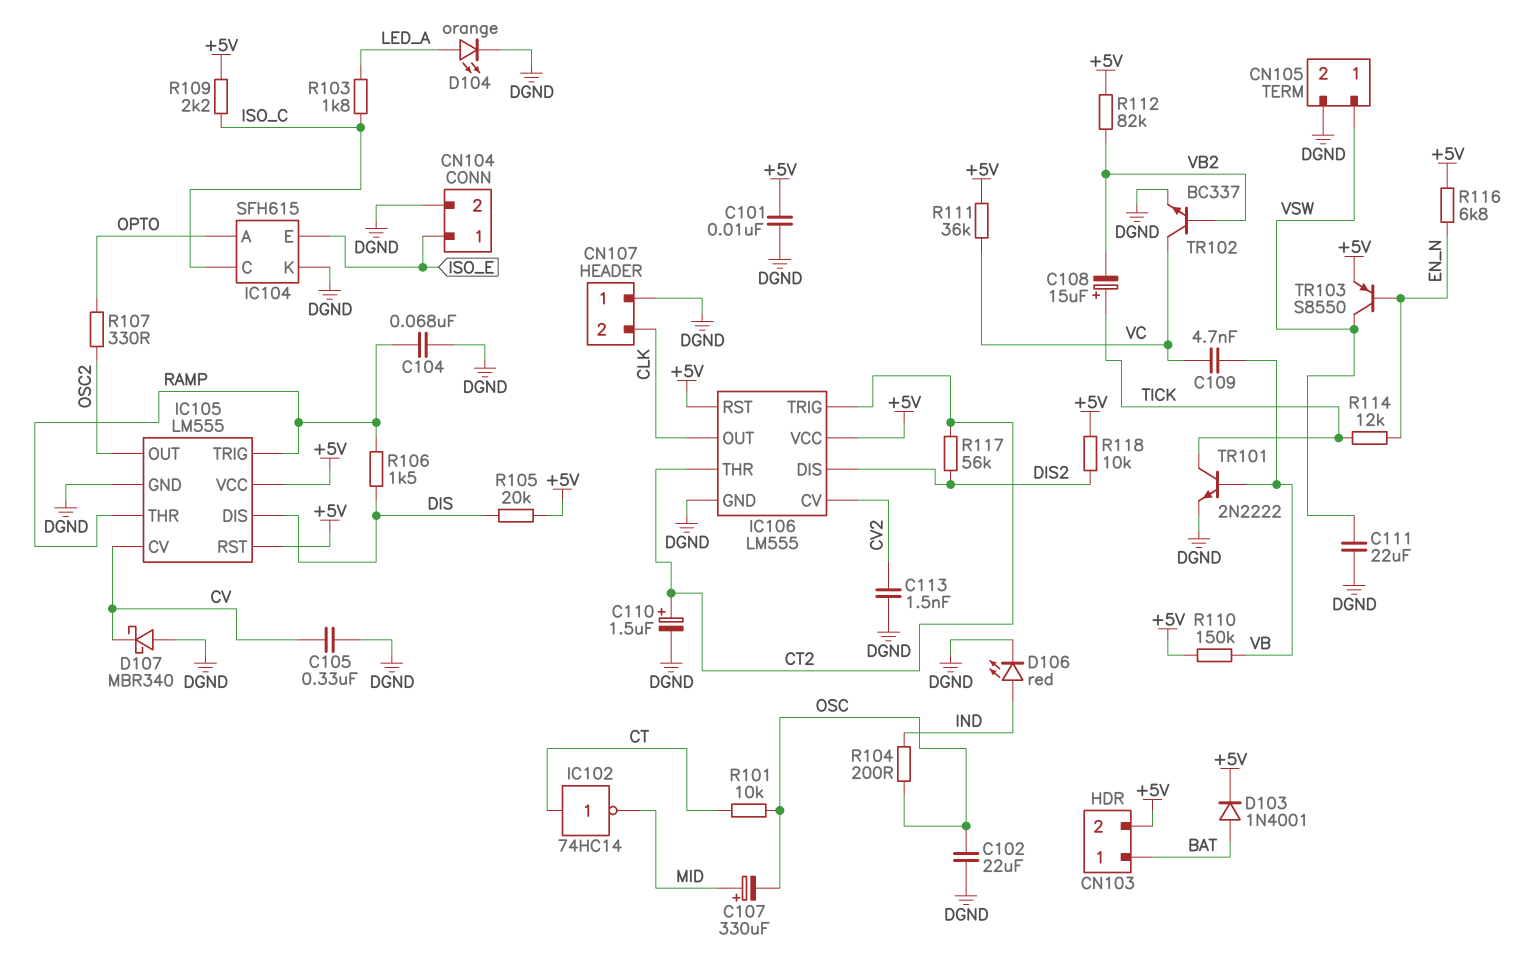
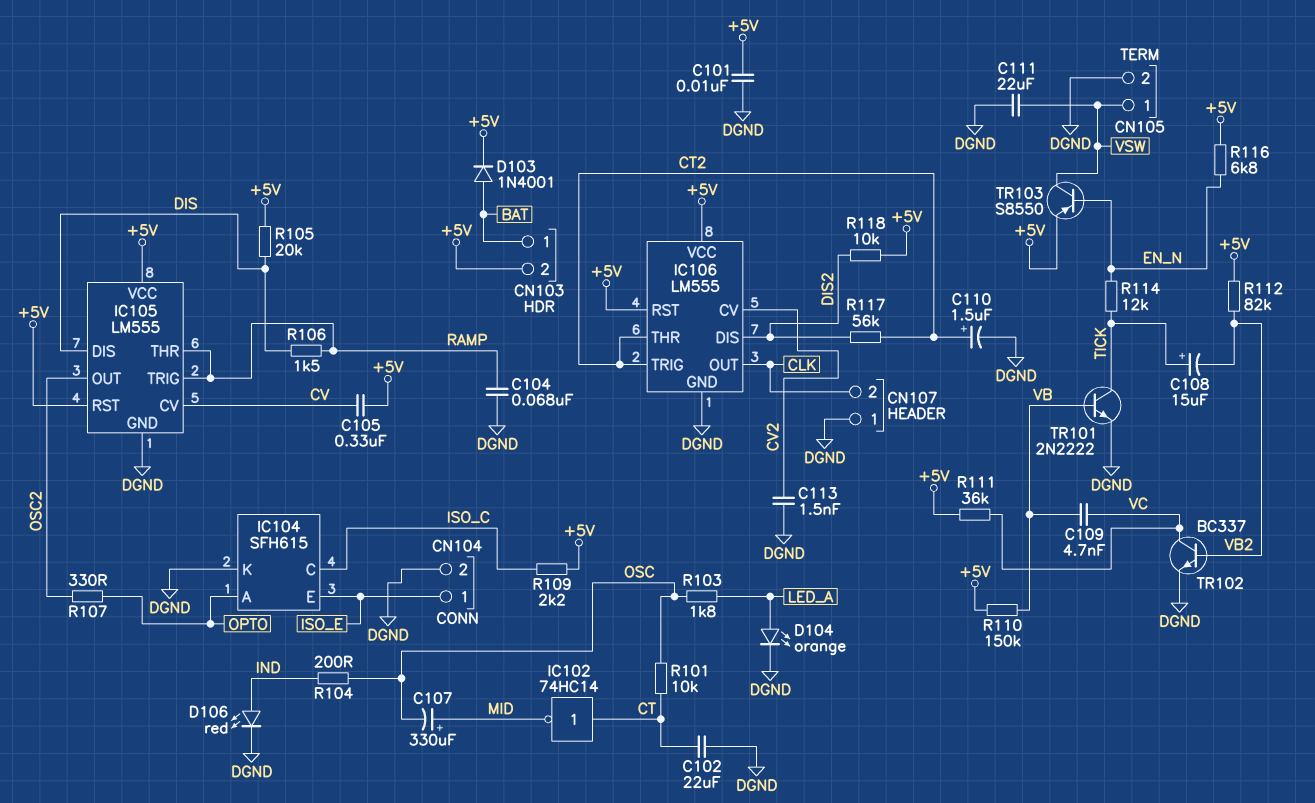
C102: 22uF (DGND, OSC) -> 22uF (CT, DGND)
C105: 330nF (CV, DGND) -> 330nF (+5V, CV)
D107: schottky MBR340 (A DGND, K CV) -> none
R103: 1.8k (ISO_C, LED_A) -> 1.8k (LED_A, OSC)

